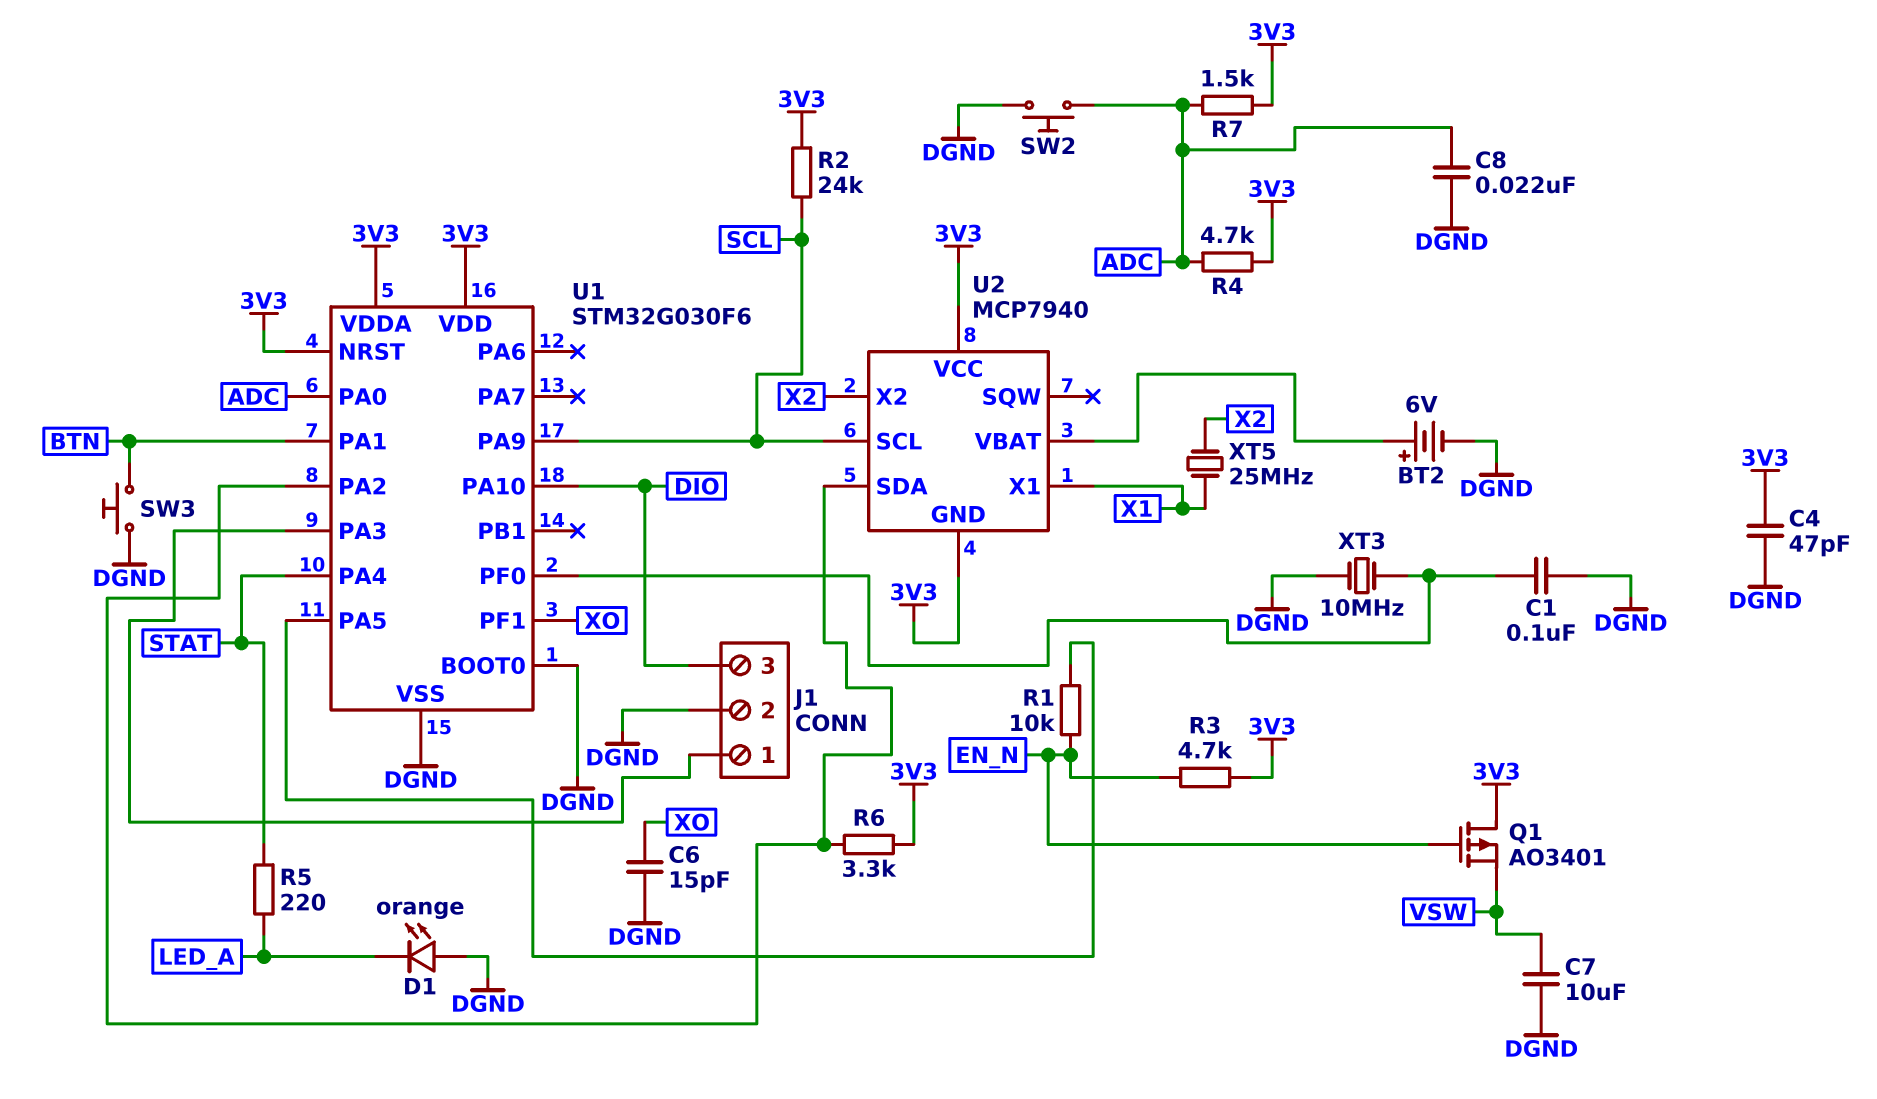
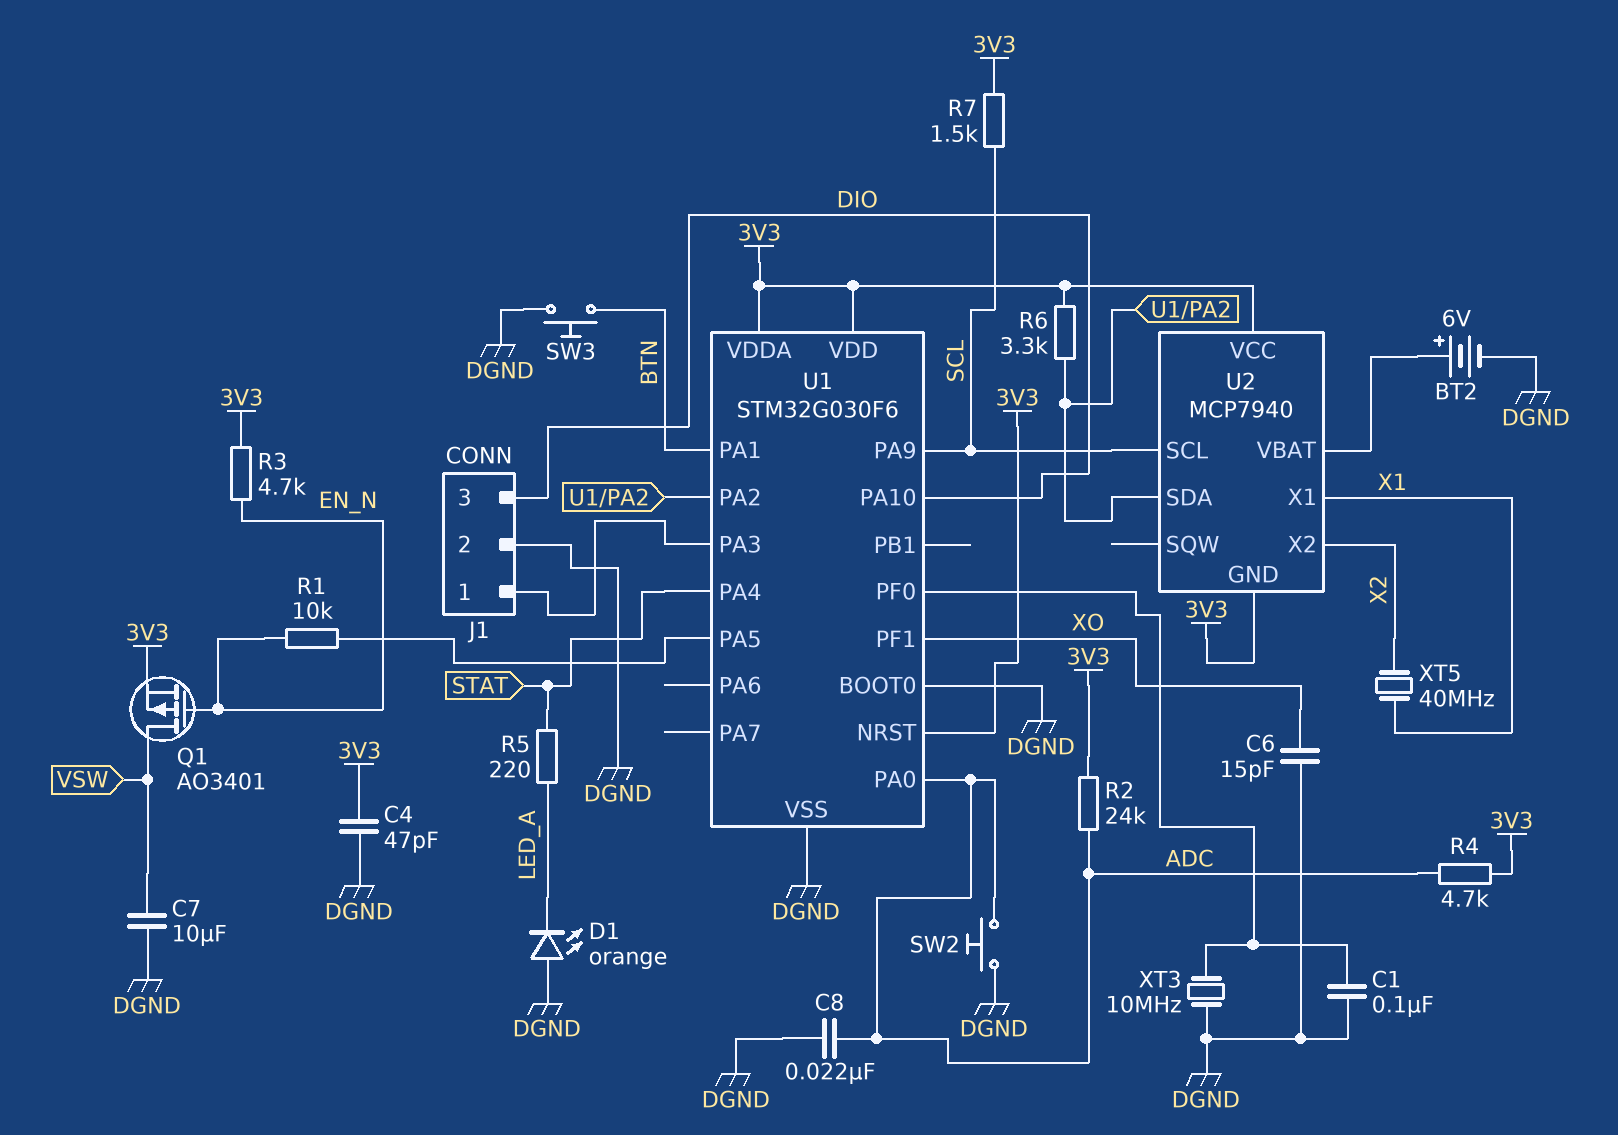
Q1: PMOS AO3401 (G EN_N, D 3V3, S VSW) -> PMOS AO3401 (G EN_N, D VSW, S 3V3)
R2: 24k (3V3, SCL) -> 24k (3V3, ADC)
R7: 1.5k (3V3, ADC) -> 1.5k (3V3, SCL)
XT5: 25MHz (X1, X2) -> 40MHz (X1, X2)

